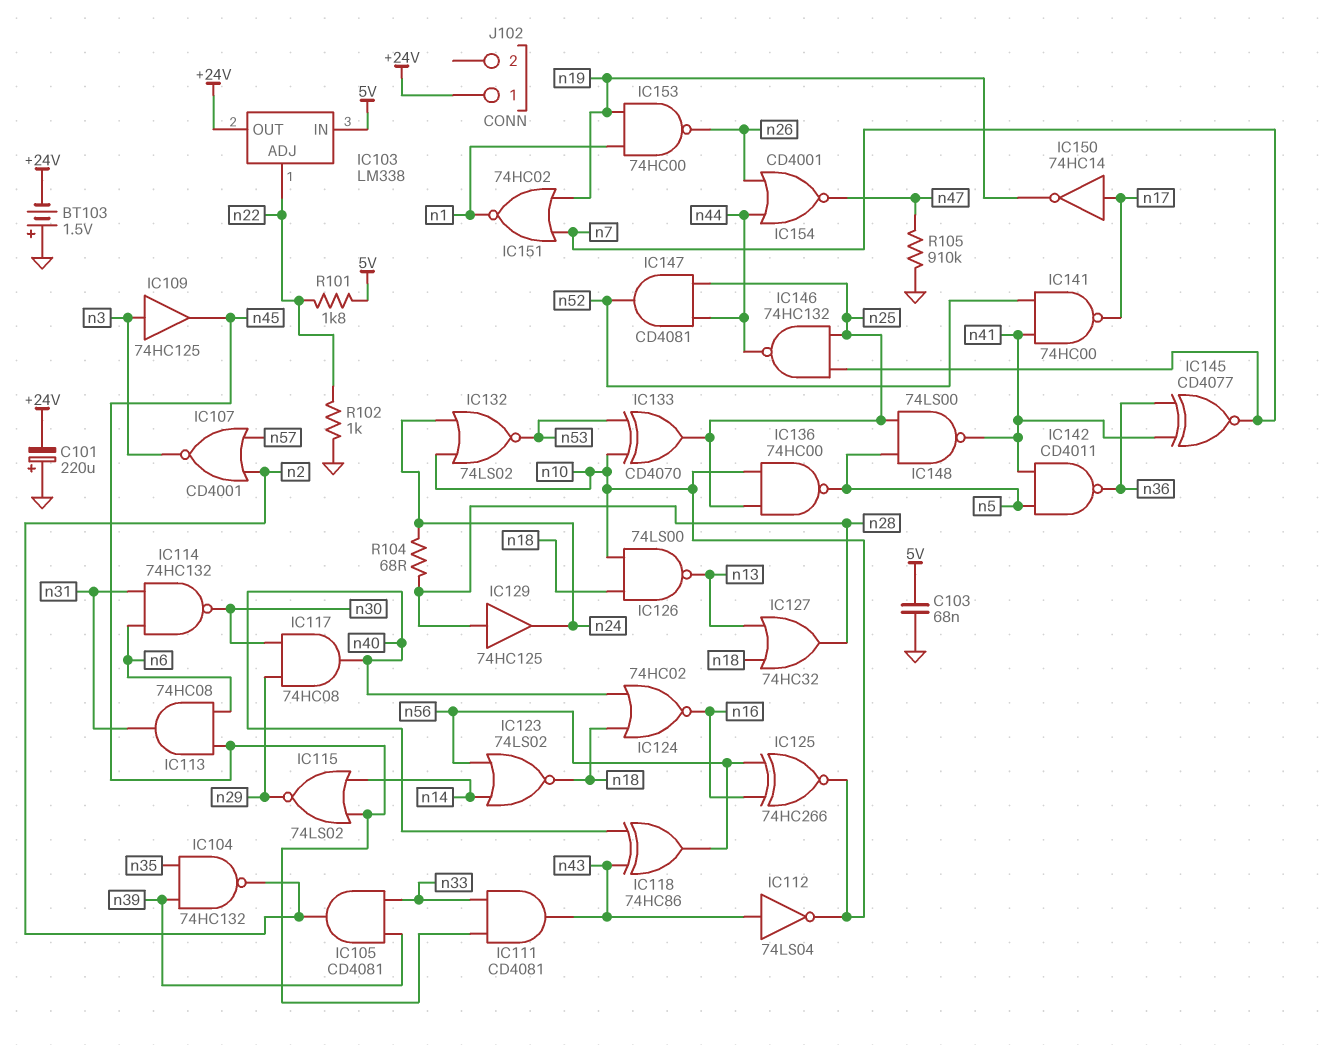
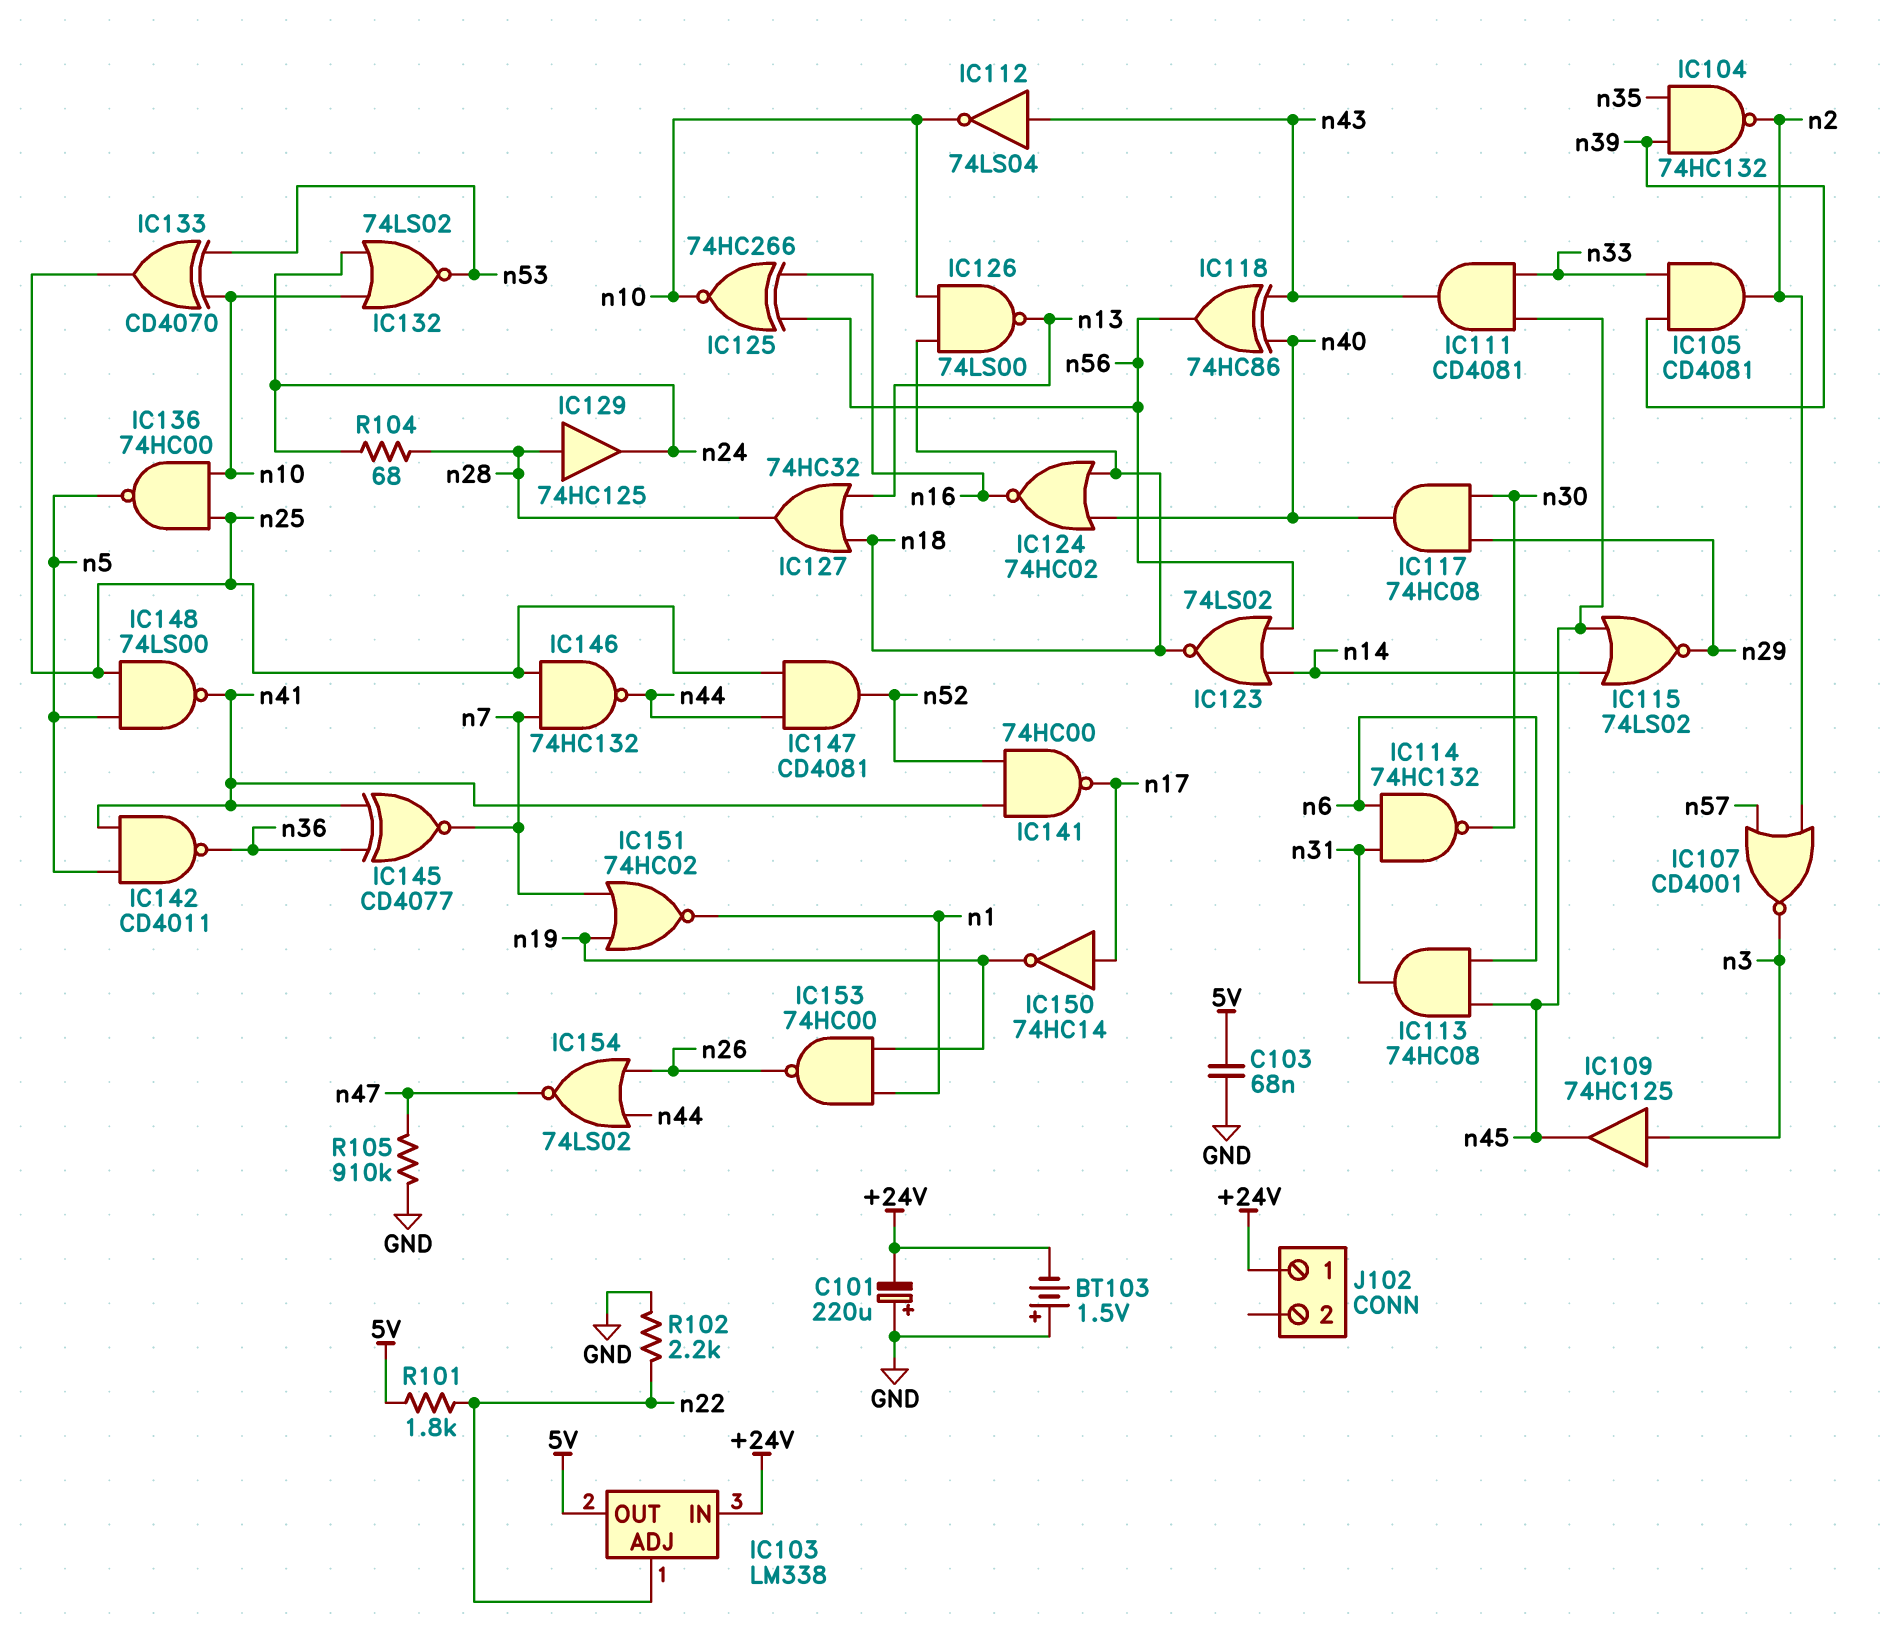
IC103 pin IN: 5V -> +24V
IC103 pin OUT: +24V -> 5V
IC154: NOR CD4001 (in n26, in n44, out n47) -> NOR 74LS02 (in n26, in n44, out n47)
R102: 1k (GND, n22) -> 2.2k (GND, n22)

